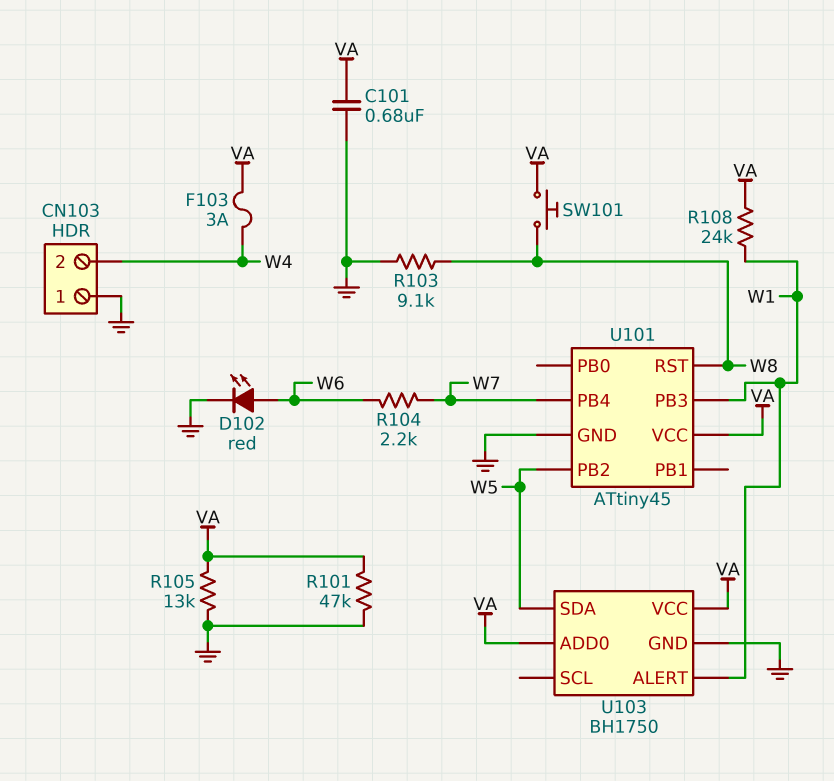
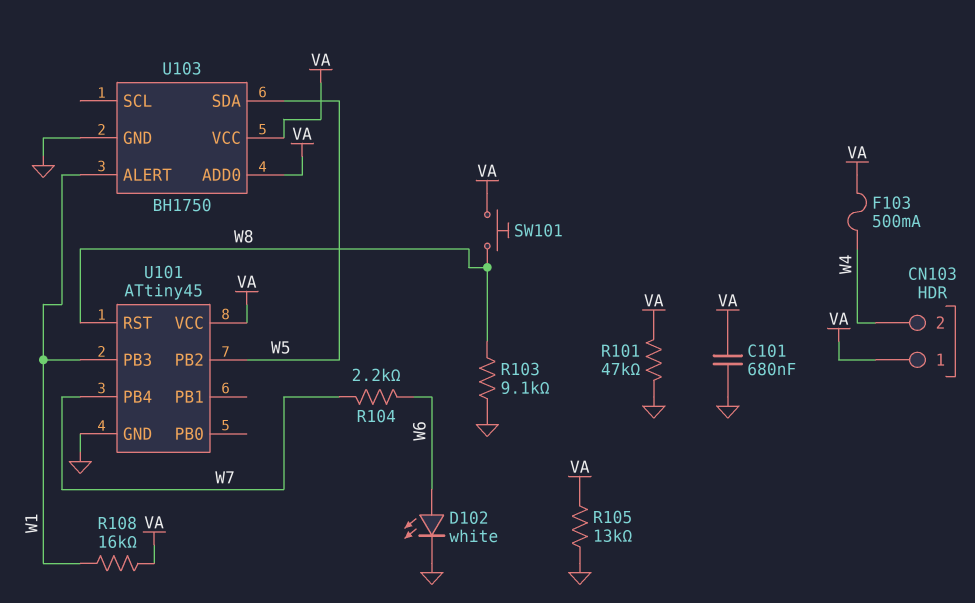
CN103 pin 1: GND -> VA
D102: LED red (A W6, K GND) -> LED white (A W6, K GND)
F103: 3A (VA, W4) -> 500mA (VA, W4)
R108: 24k (VA, W1) -> 16k (VA, W1)

